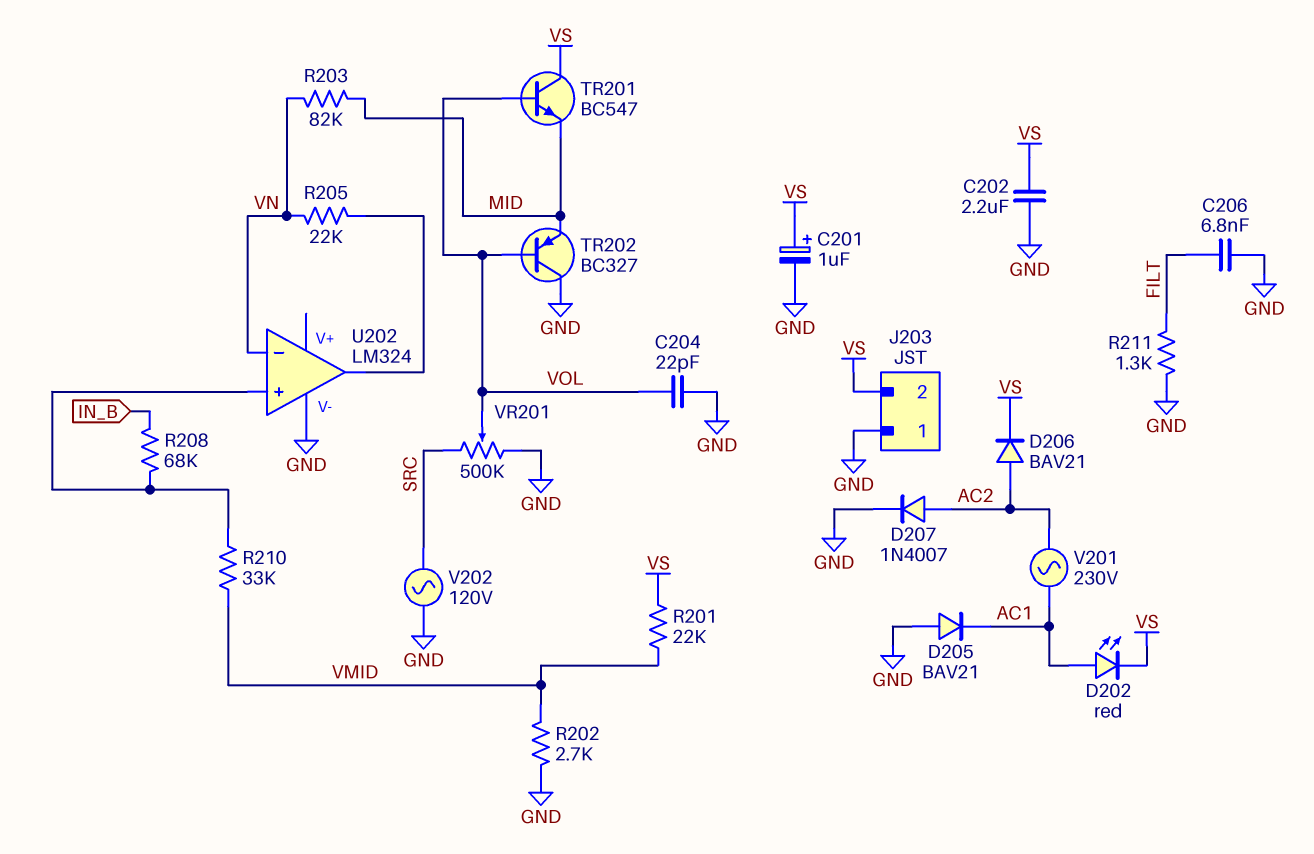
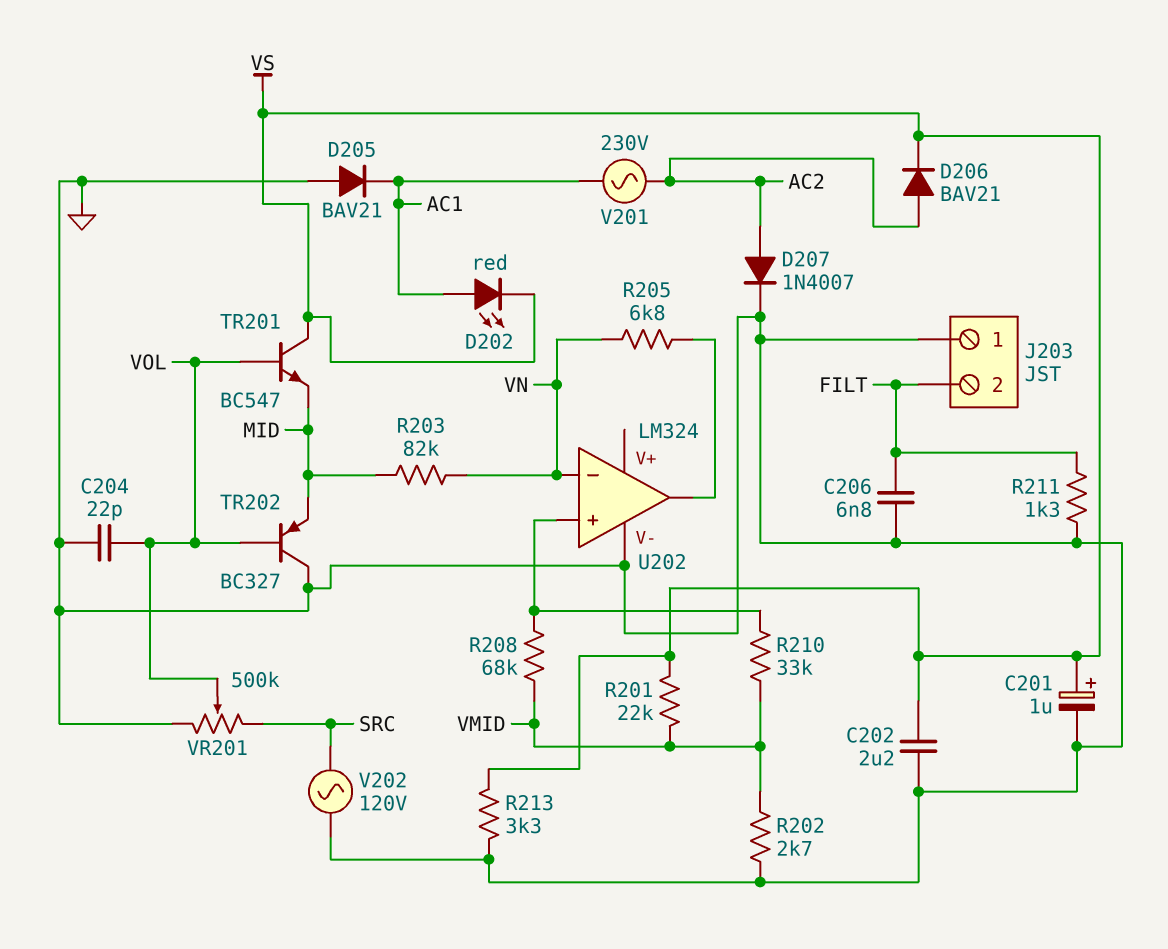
J203 pin 2: VS -> FILT
R205: 22k (U202/out, VN) -> 6.8k (U202/out, VN)
R208: 68k (IN_B, U202/in+) -> 68k (U202/in+, VMID)
R213: none -> 3.3k (GND, VS)

